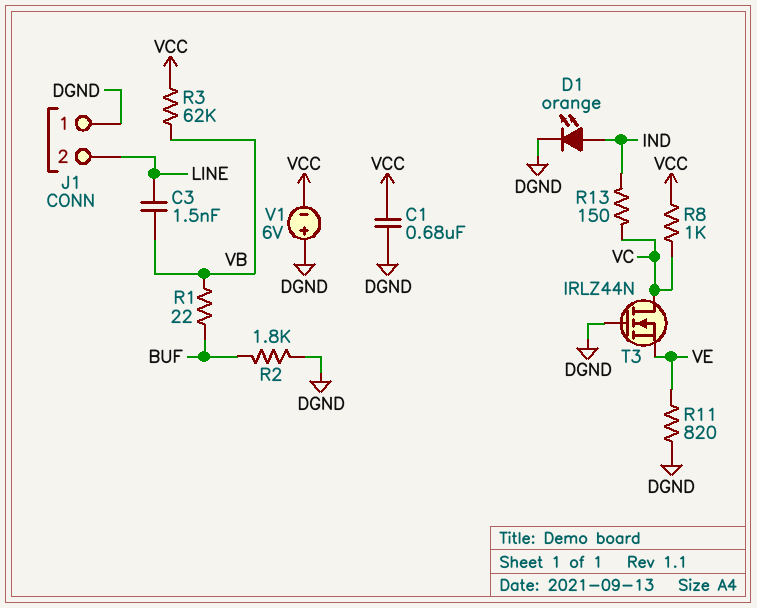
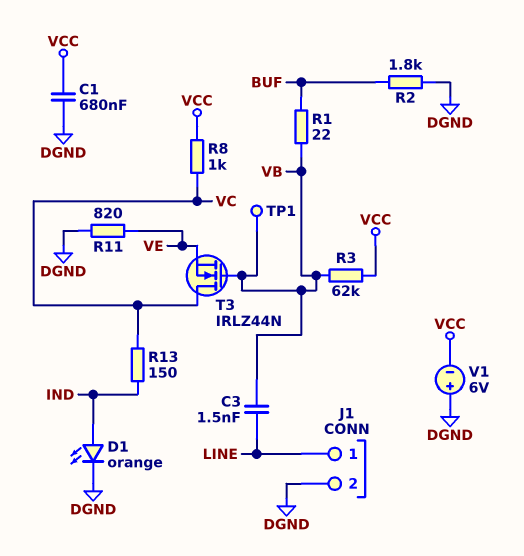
J1 pin 1: DGND -> LINE
J1 pin 2: LINE -> DGND
T3: NMOS IRLZ44N (G DGND, D VC, S VE) -> NMOS IRLZ44N (G VB, D VC, S VE)
TP1: none -> test point (VB)

